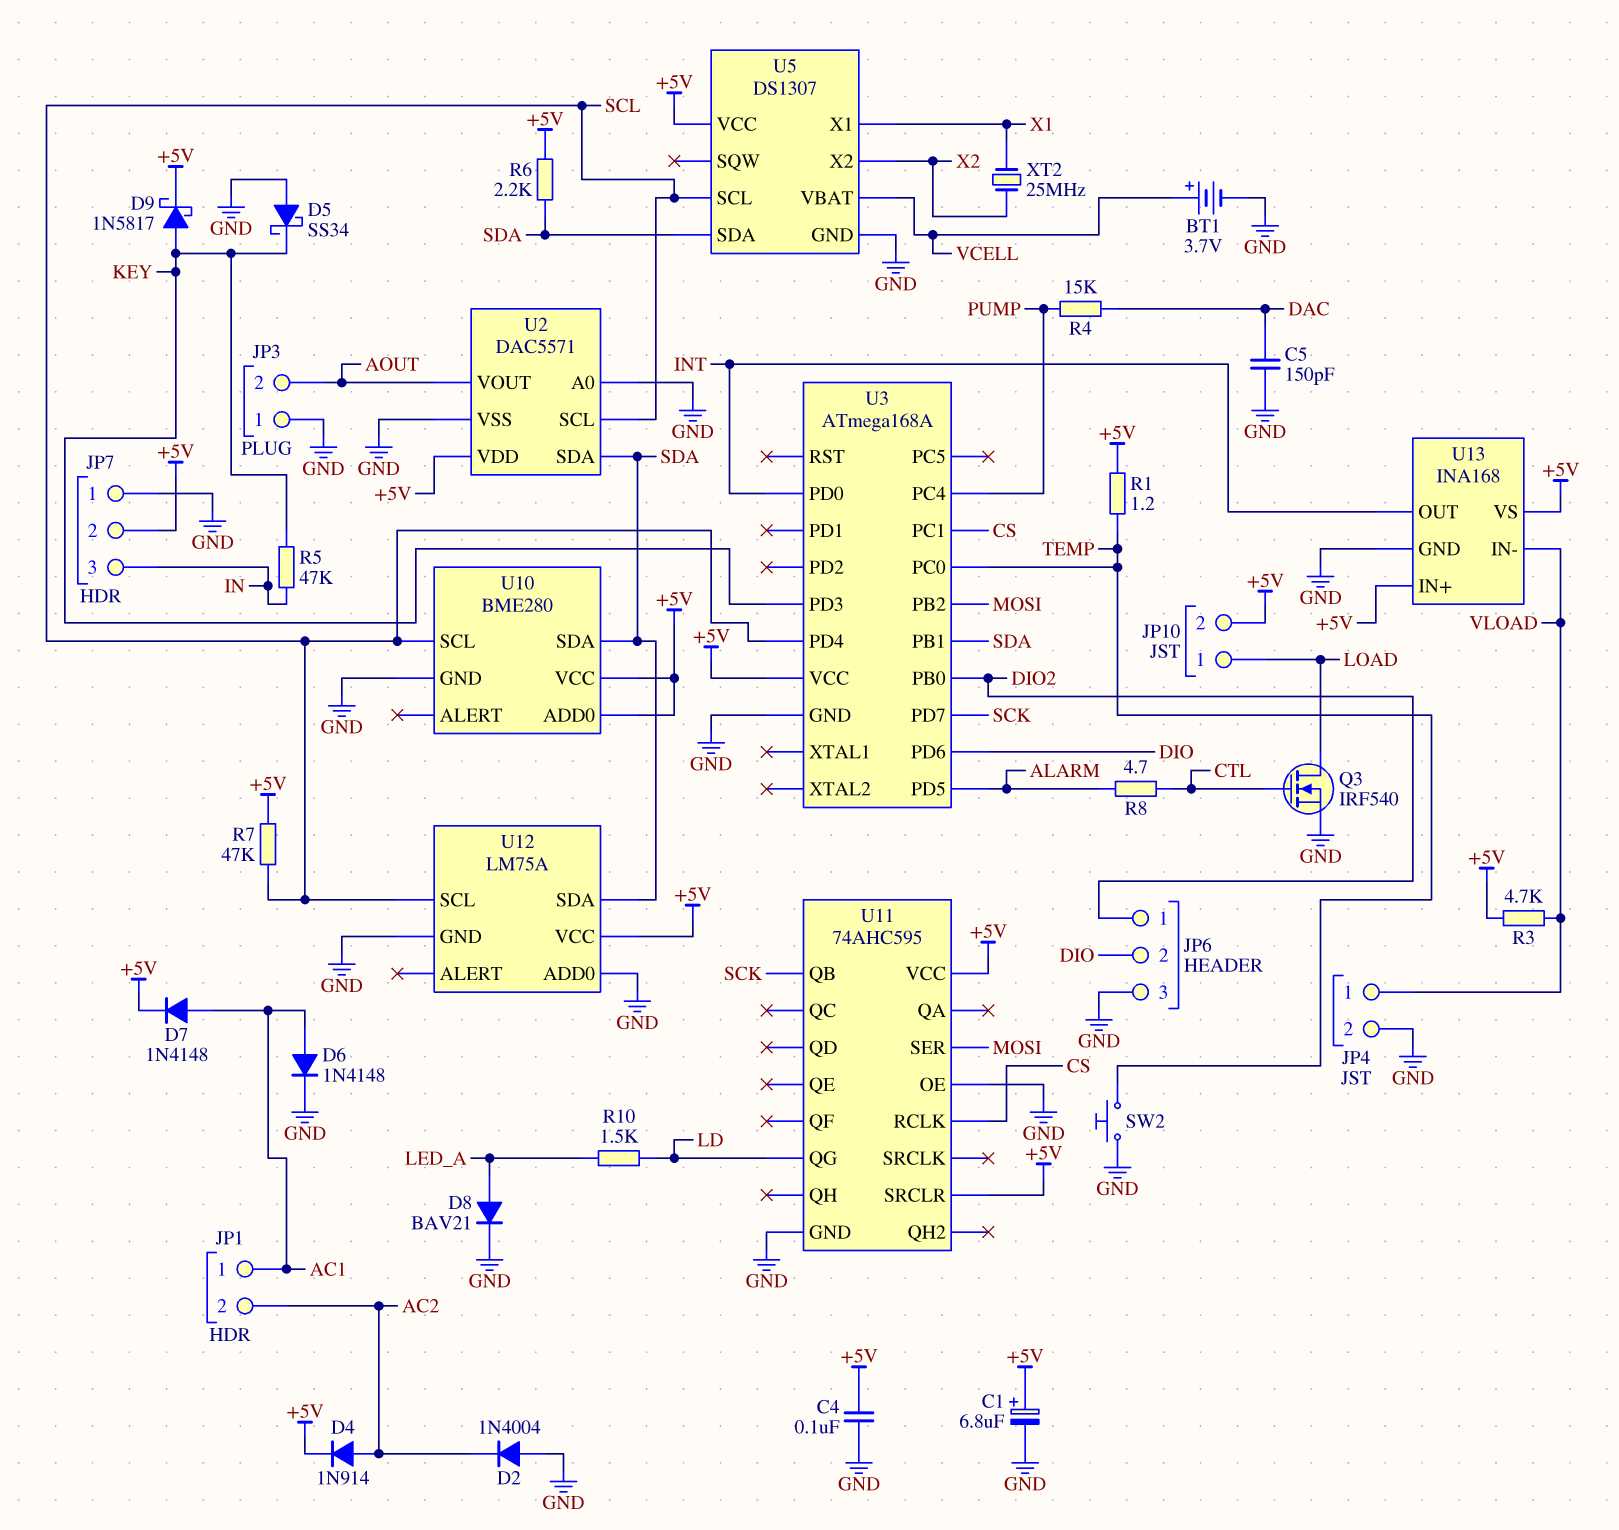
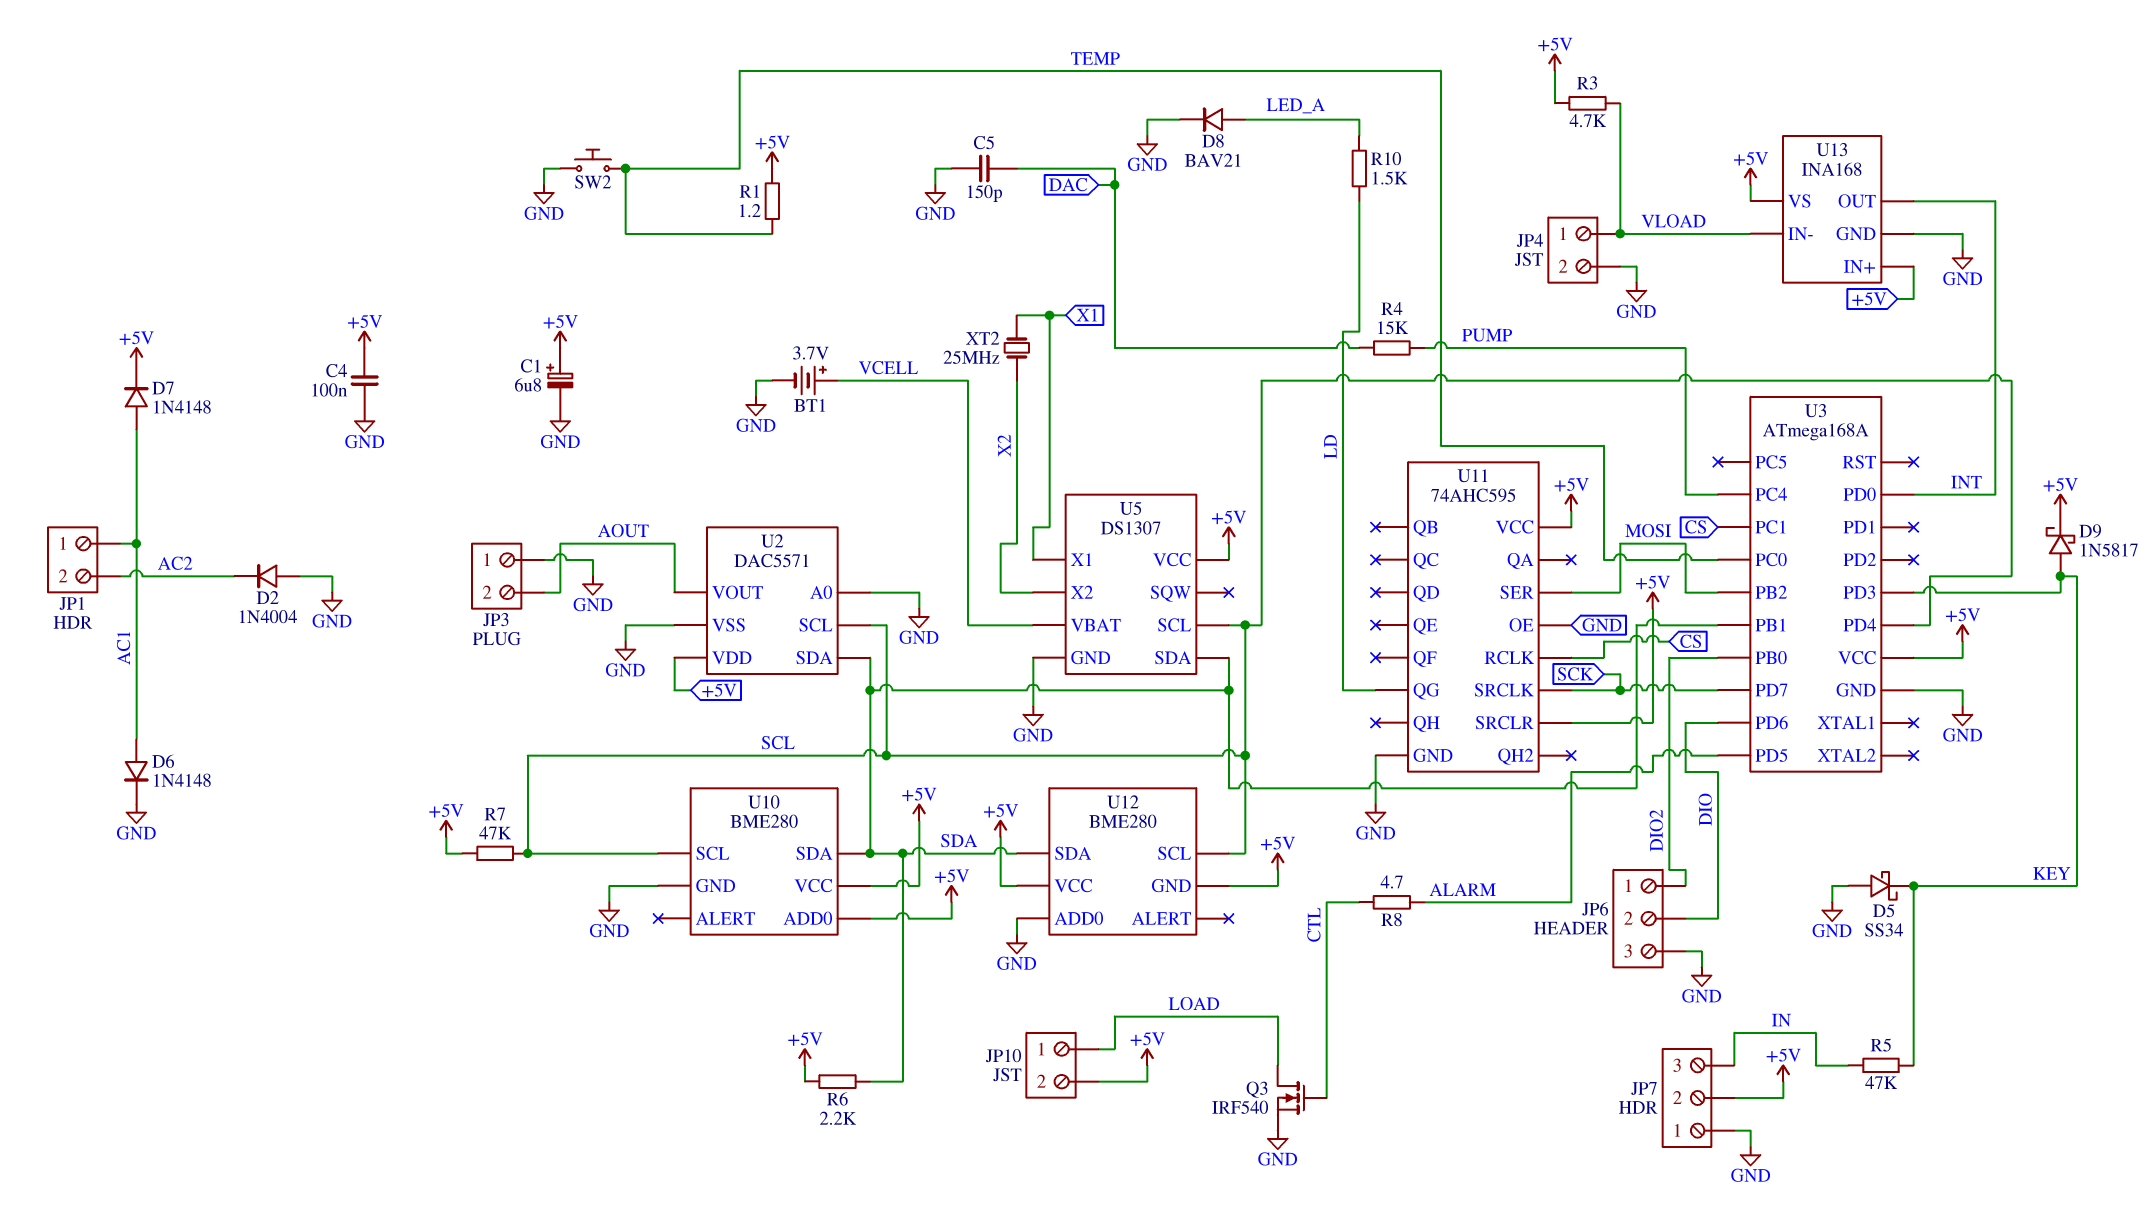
D4: diode 1N914 (A AC2, K +5V) -> none
U11 pin QB: SCK -> none
U11 pin SRCLK: none -> SCK
U12: LM75A -> BME280
U12 pin GND: GND -> +5V

